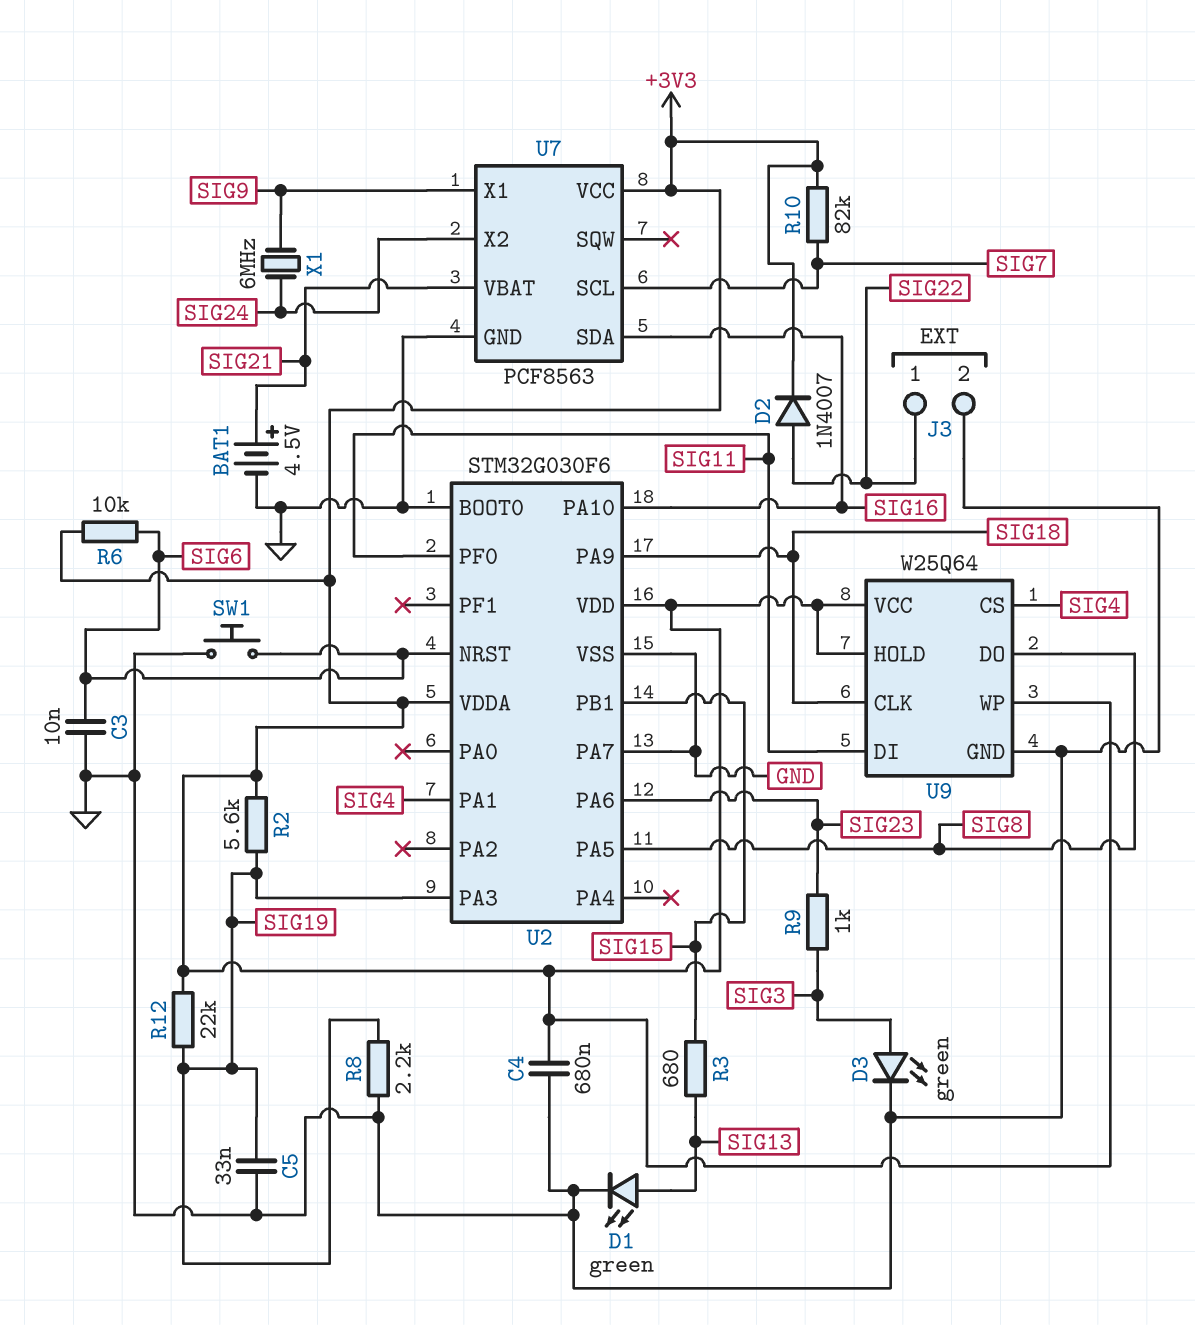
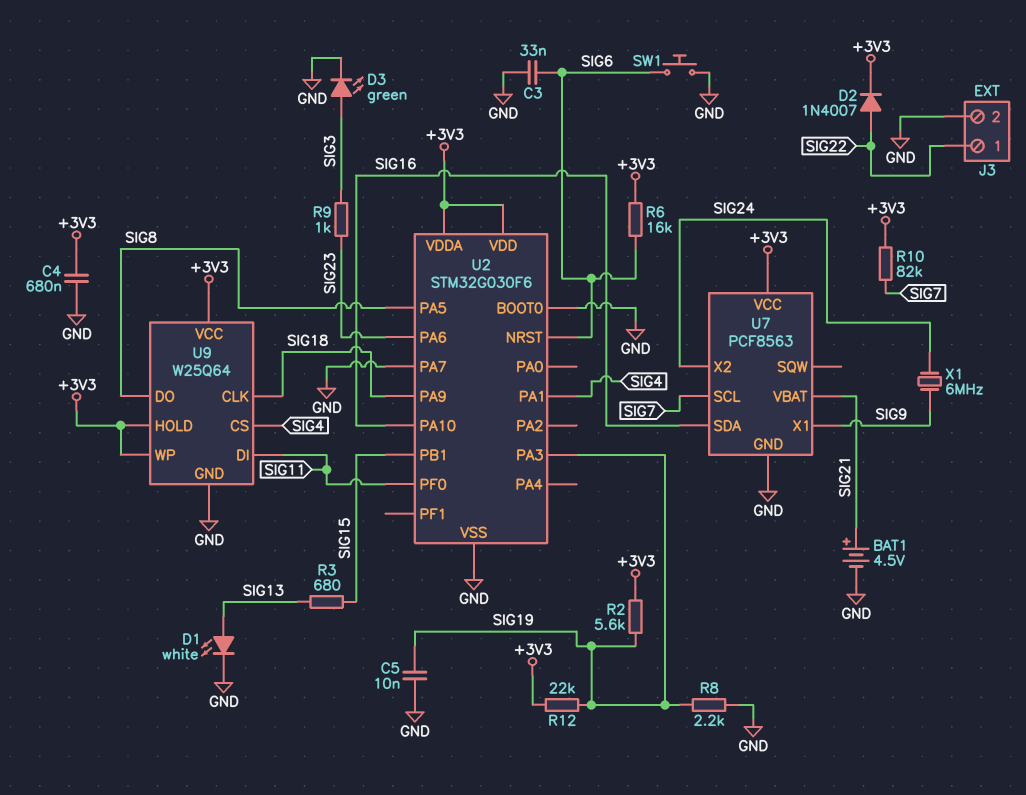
C3: 10nF (GND, SIG6) -> 33nF (GND, SIG6)
C5: 33nF (GND, SIG19) -> 10nF (GND, SIG19)
D1: LED green (A SIG13, K GND) -> LED white (A SIG13, K GND)
R6: 10k (+3V3, SIG6) -> 16k (+3V3, SIG6)

